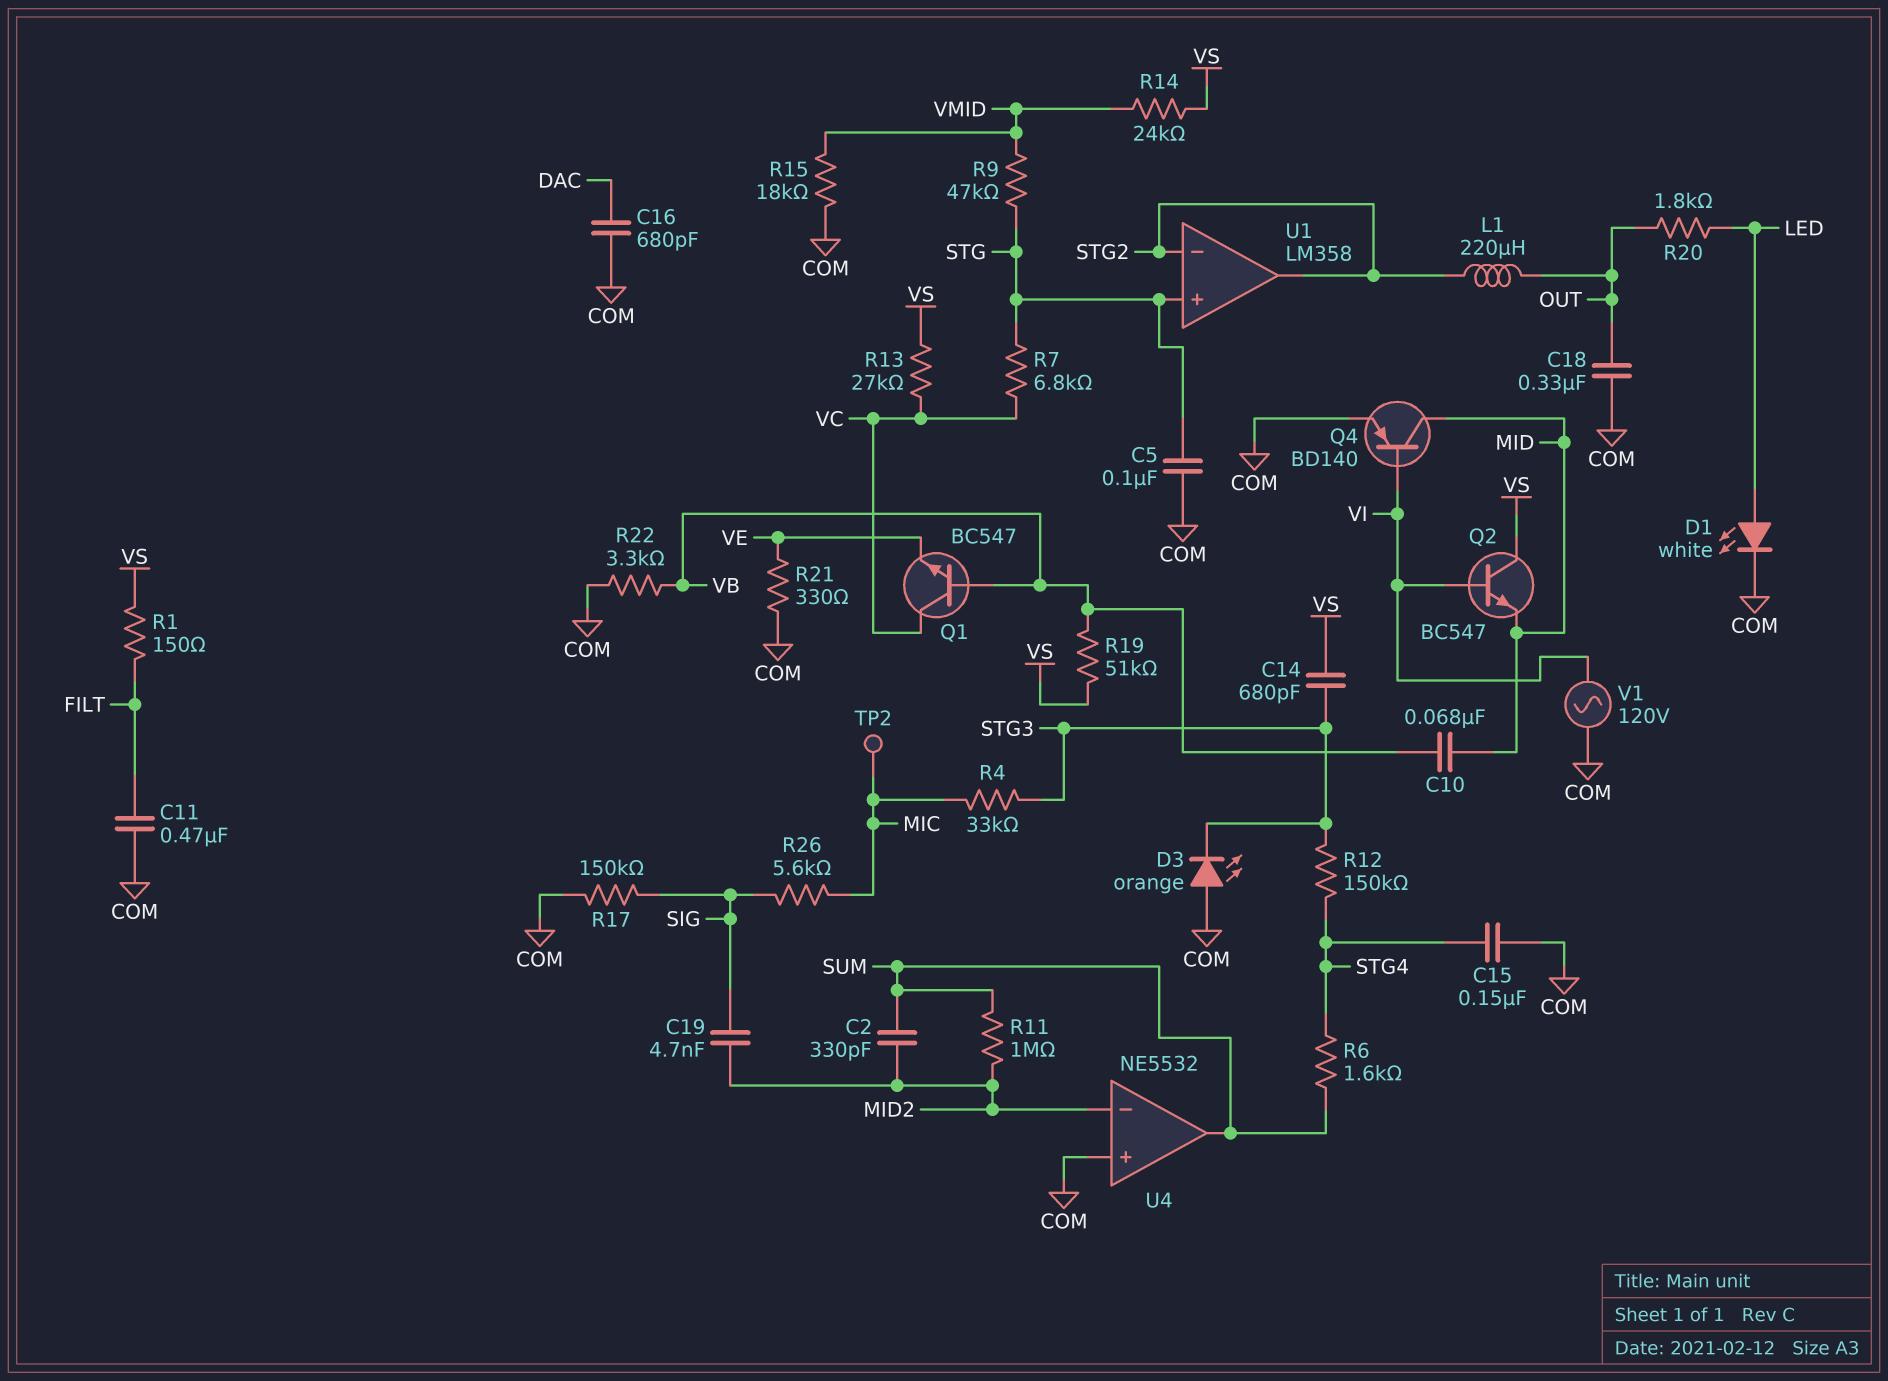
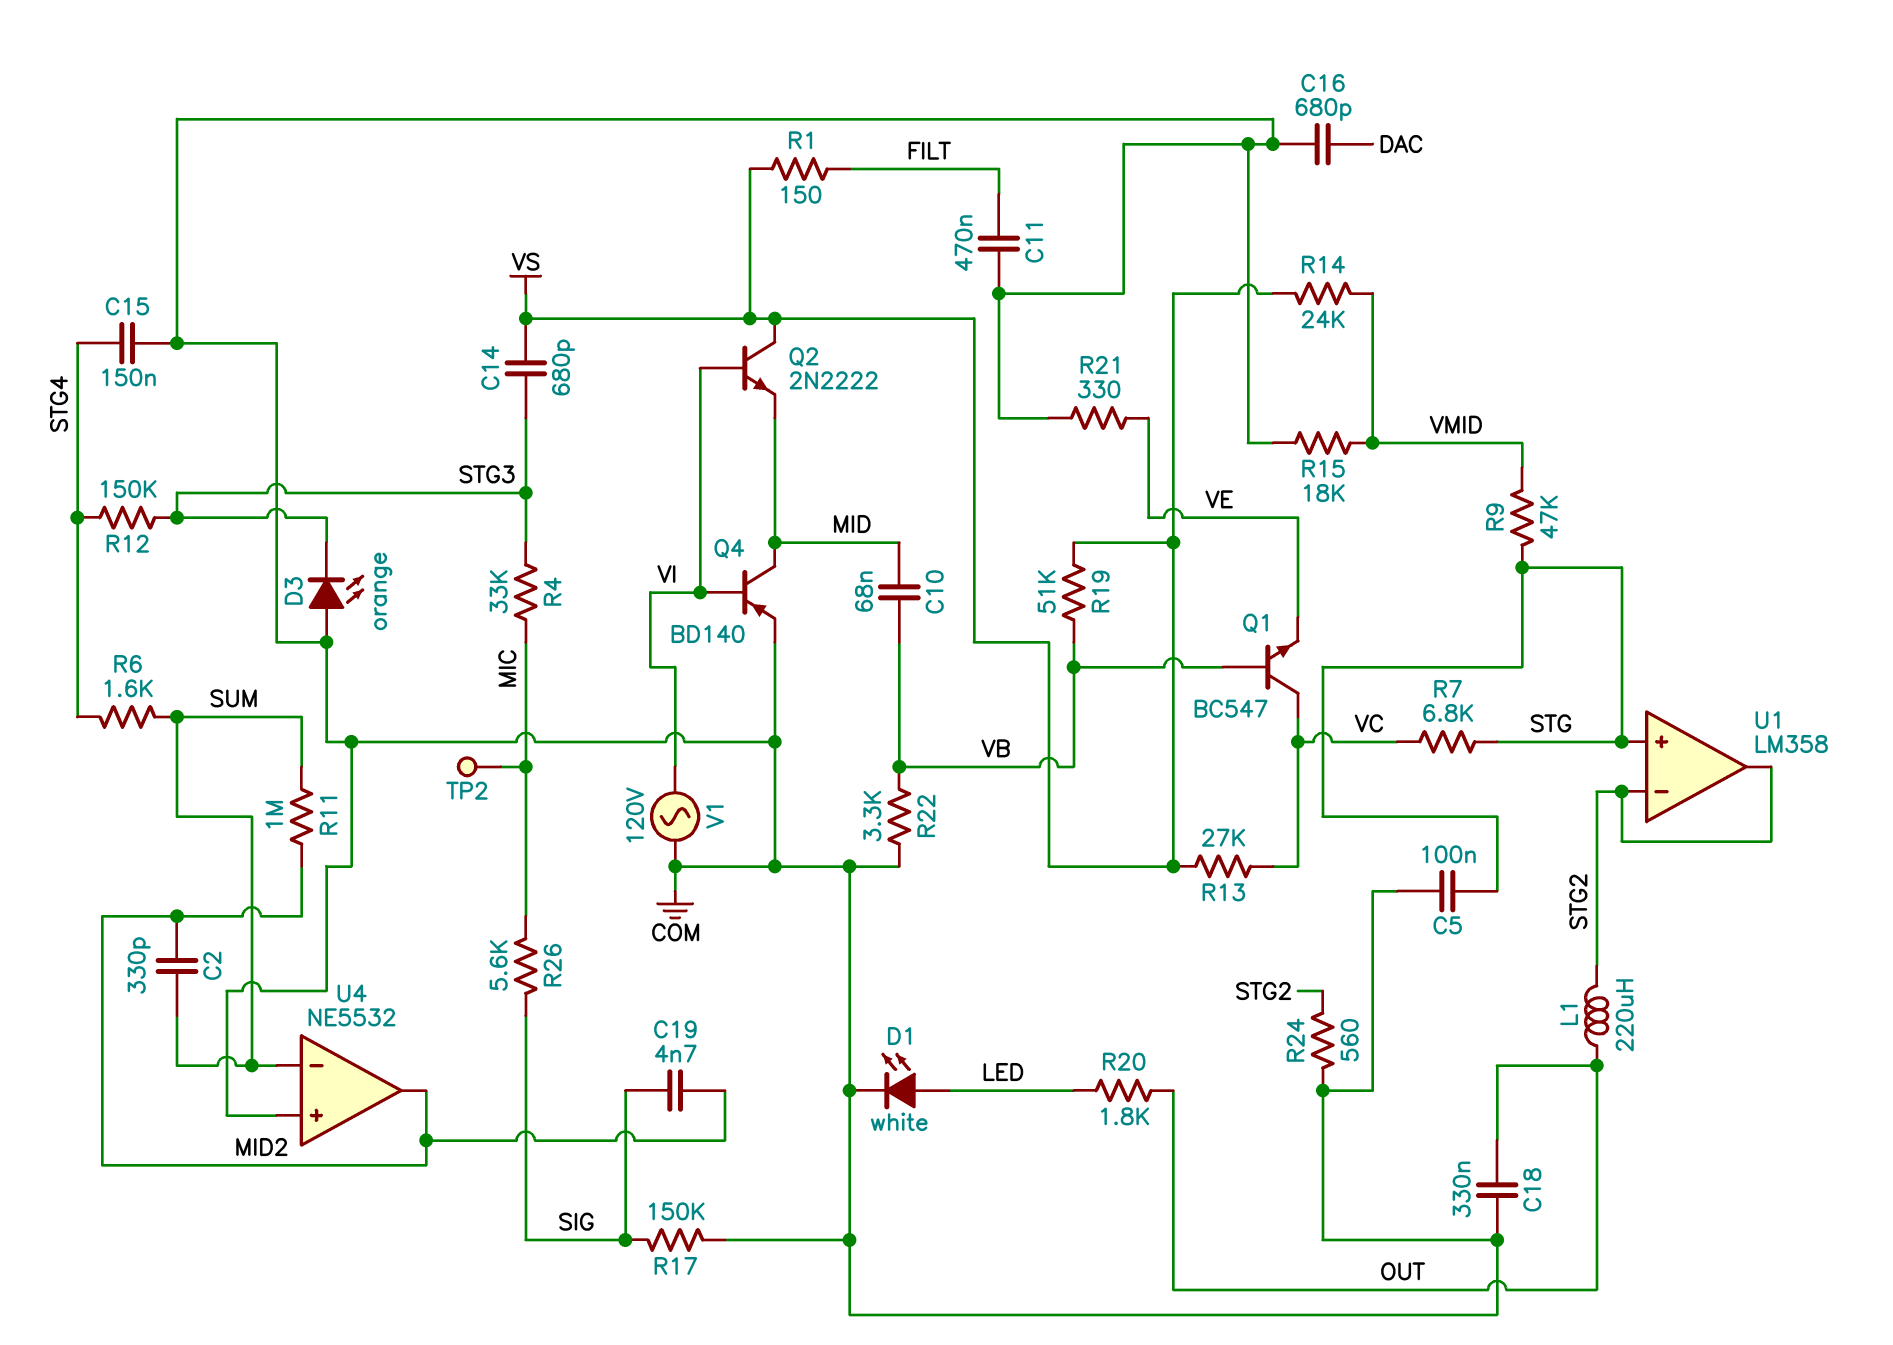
Q2: NPN BC547 (B VI, C VS, E MID) -> NPN 2N2222 (B VI, C VS, E MID)
R24: none -> 560 (COM, STG2)
U4 pin in-: MID2 -> SUM
U4 pin out: SUM -> MID2

